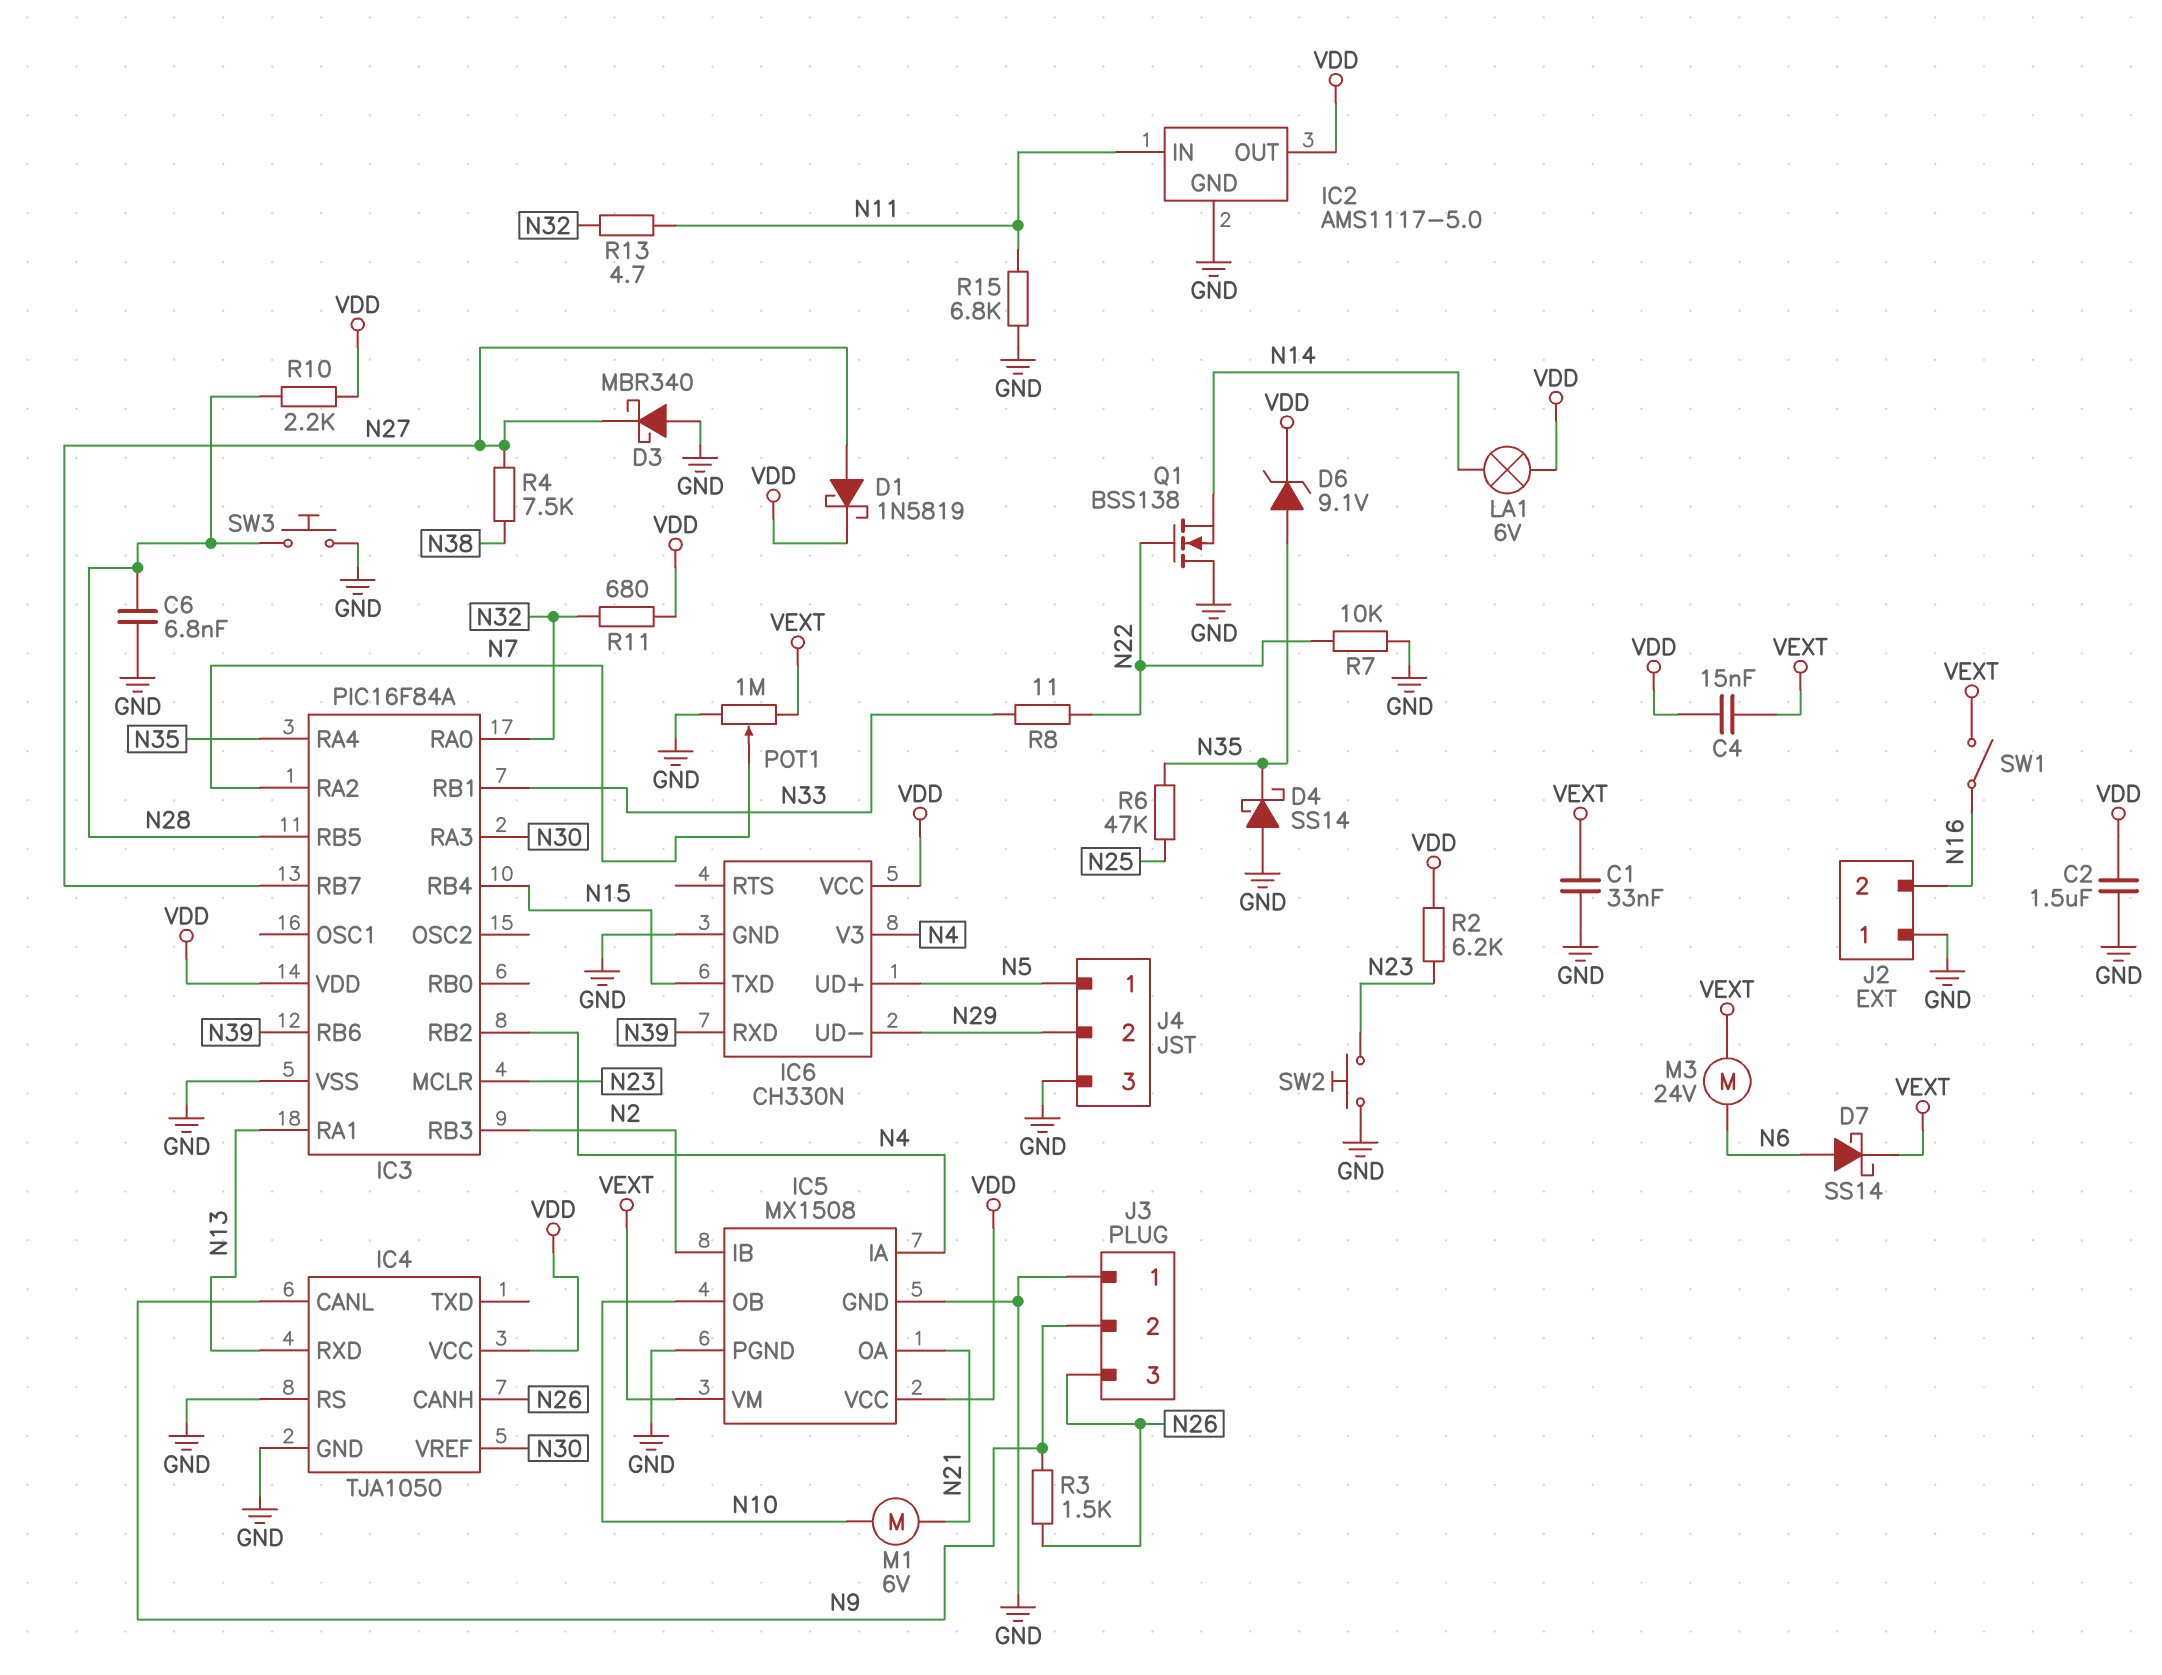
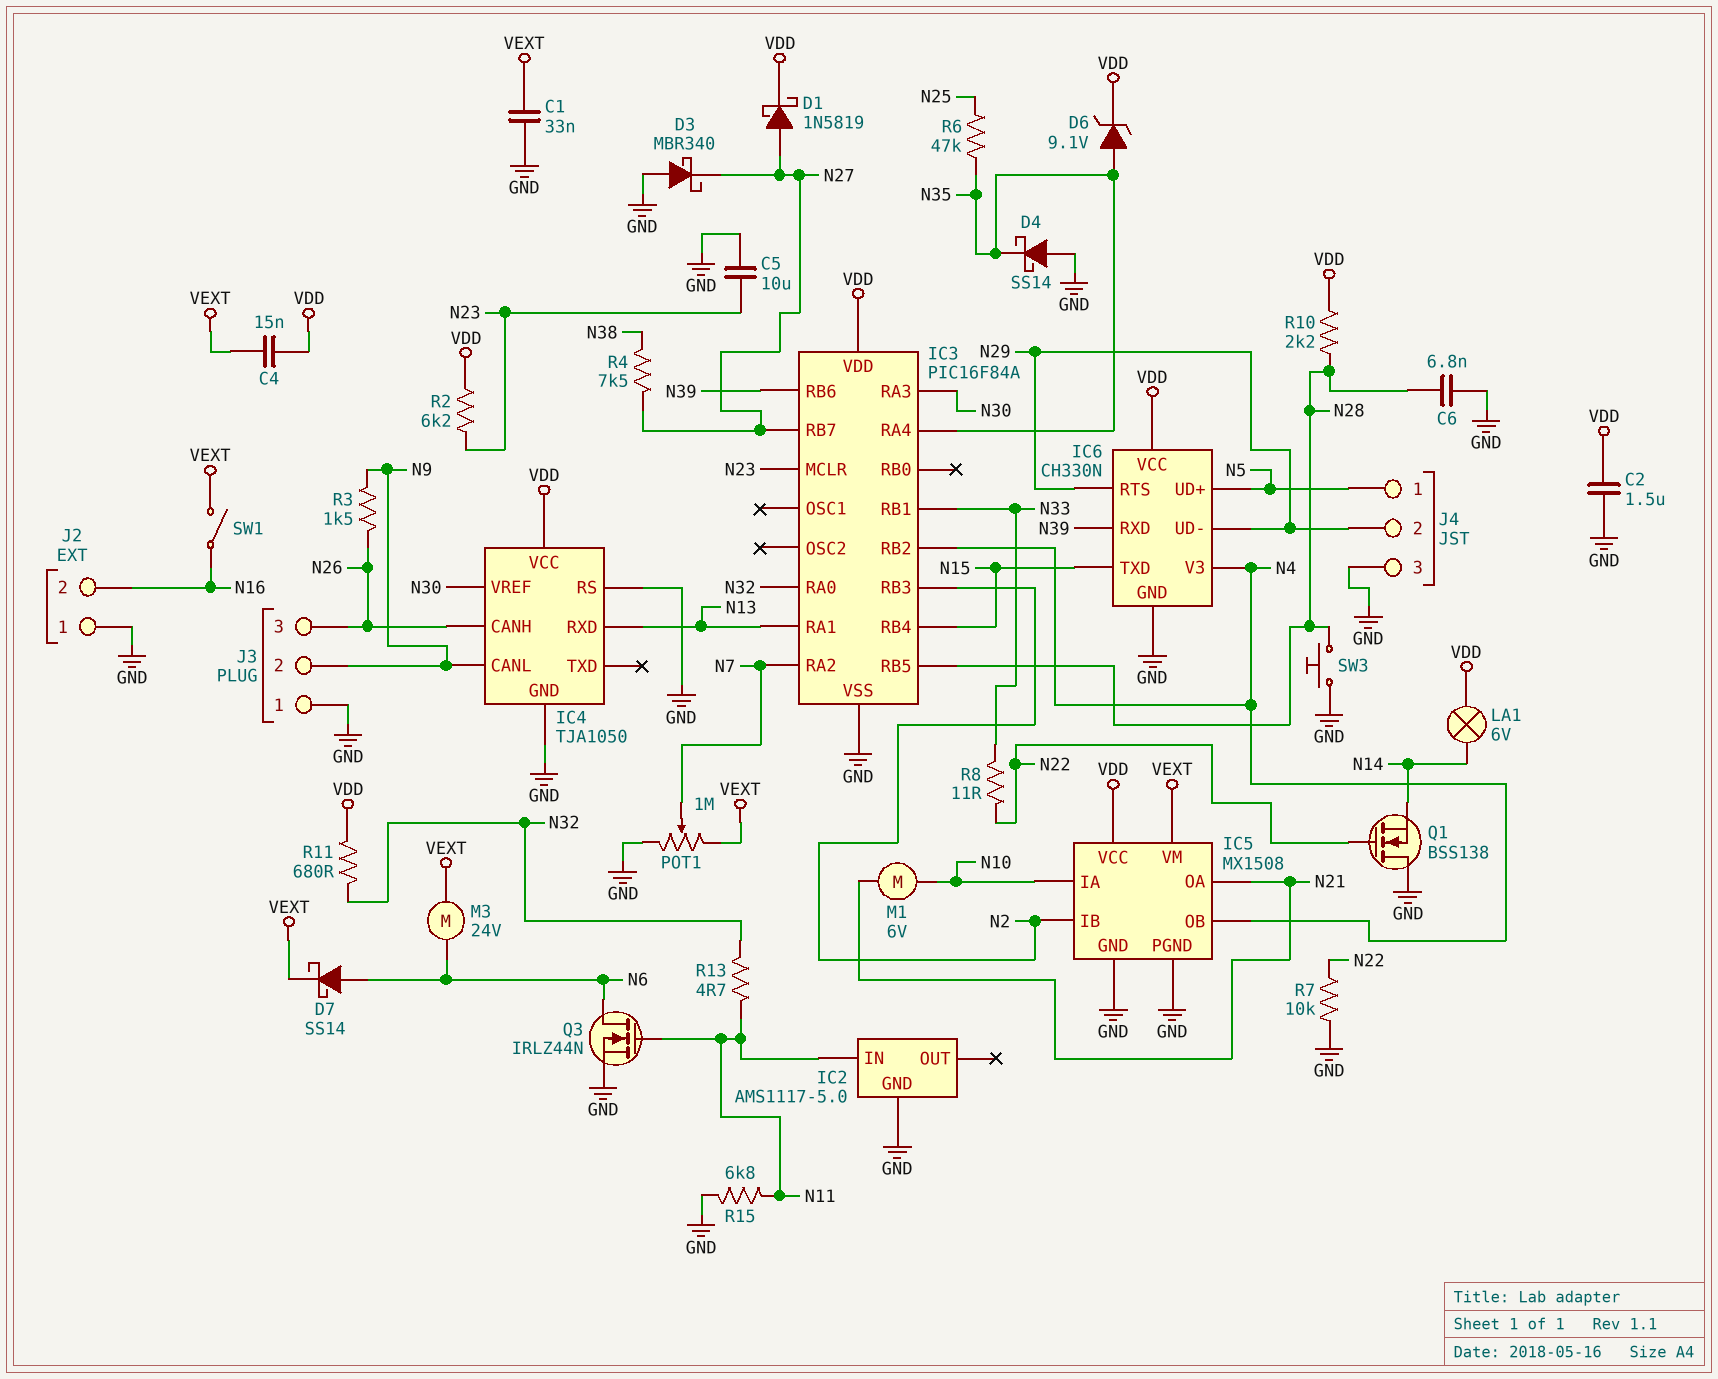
C5: none -> 10uF (GND, N23)
IC2 pin OUT: VDD -> none
IC5 pin IA: N4 -> N10
IC5 pin OB: N10 -> N4
IC6 pin RTS: none -> N29
Q3: none -> NMOS IRLZ44N (G N11, D N6, S GND)
SW2: button (GND, N23) -> none

